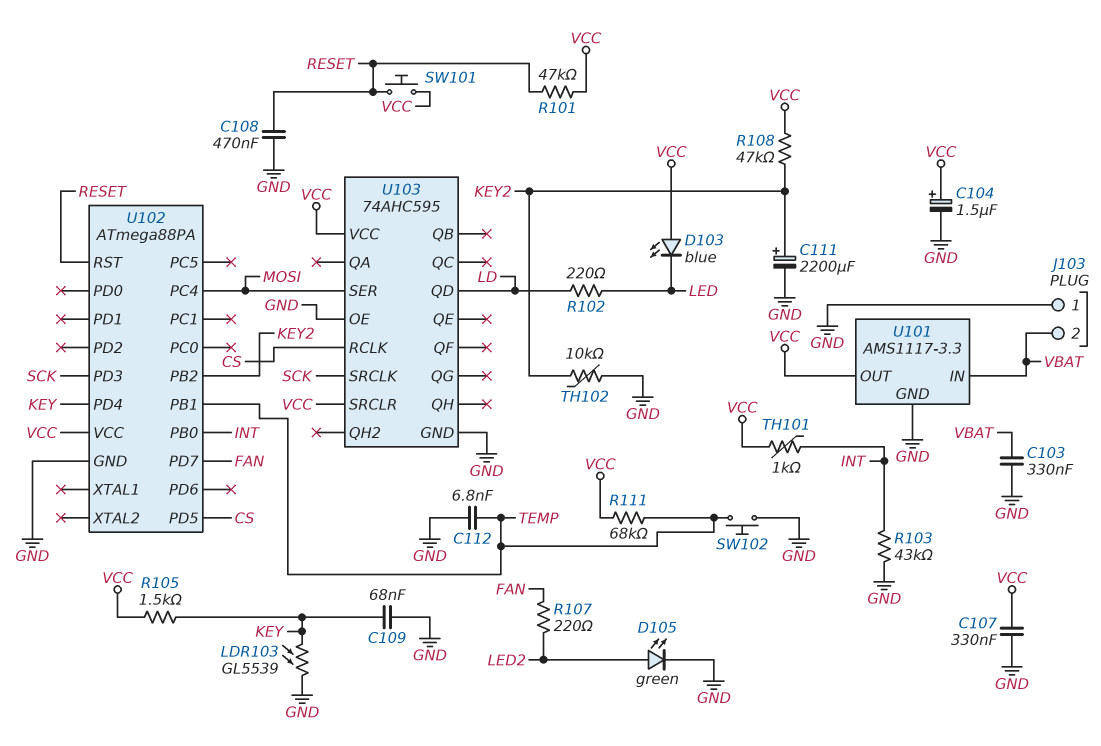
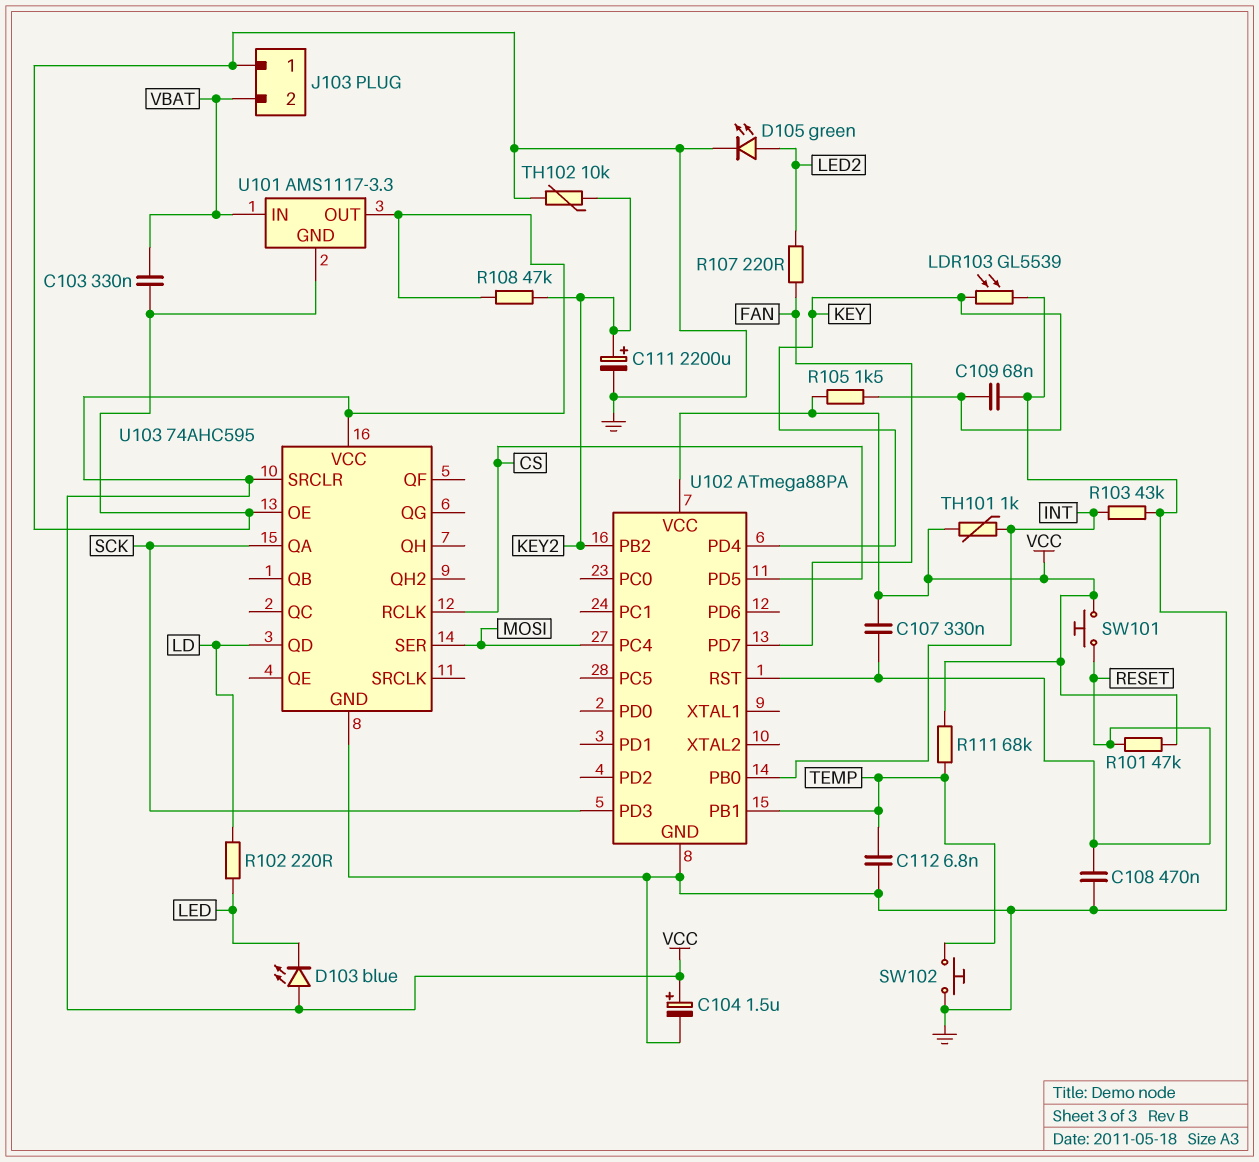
C107: 330nF (GND, VCC) -> 330nF (RESET, VCC)
U103 pin QA: none -> SCK
U103 pin SRCLK: SCK -> none

